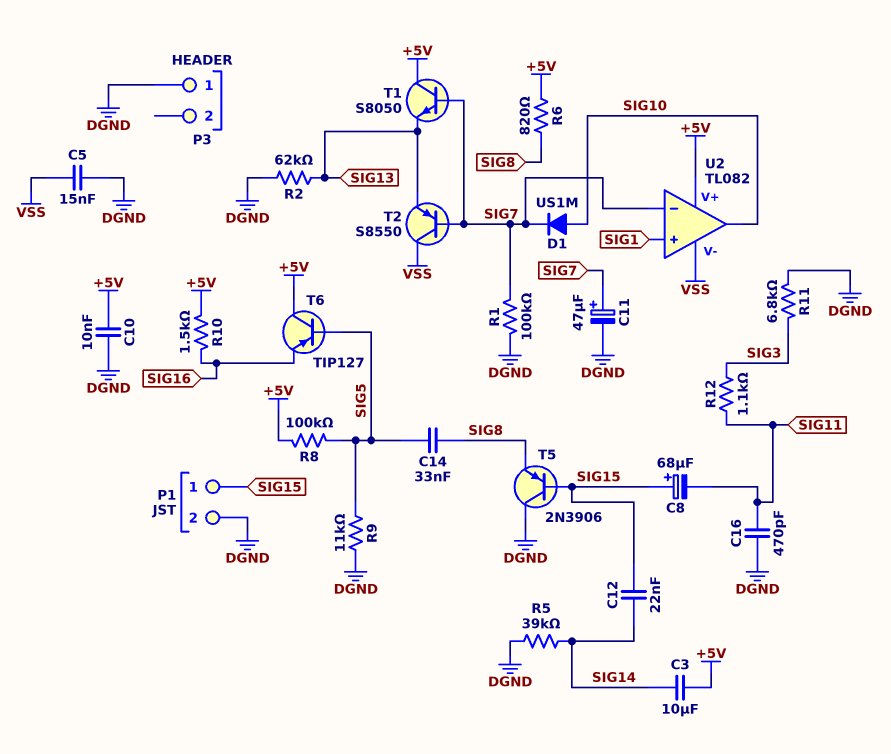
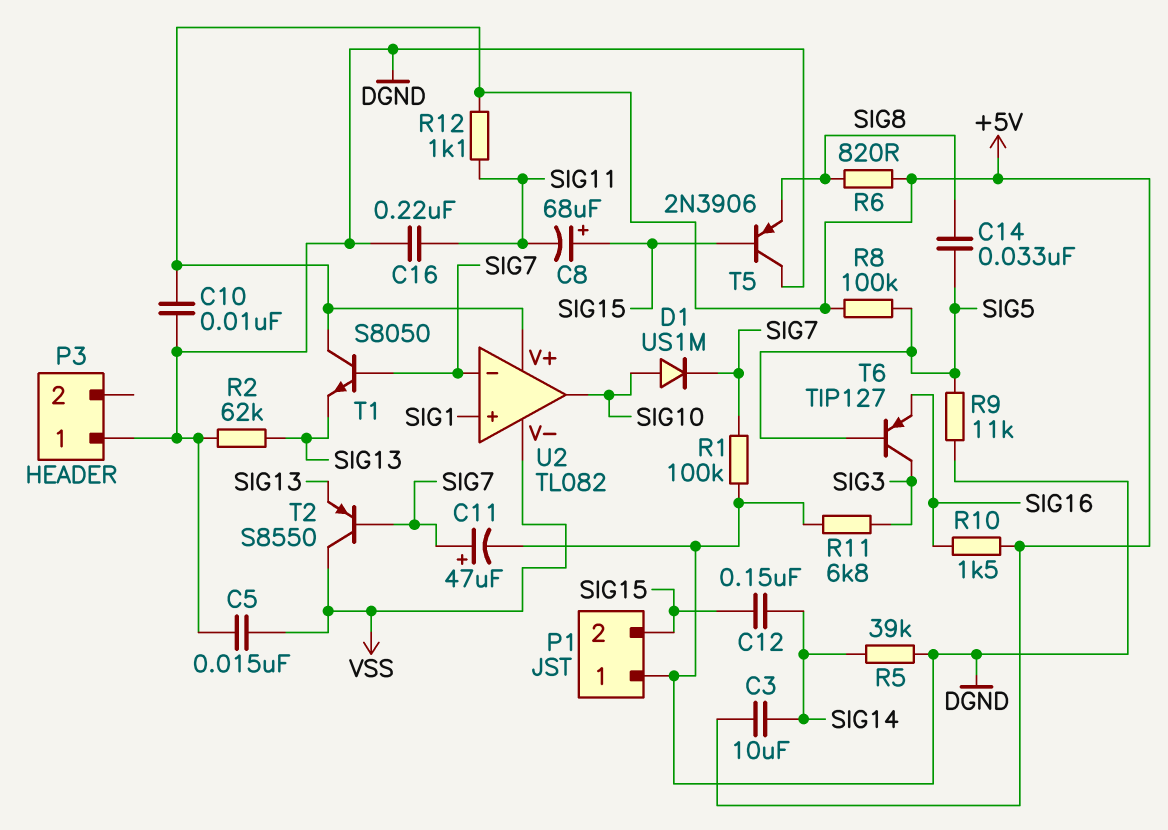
C12: 22nF (SIG14, SIG15) -> 150nF (SIG14, SIG15)
C16: 470pF (DGND, SIG11) -> 220nF (DGND, SIG11)
P1 pin 1: SIG15 -> DGND
P1 pin 2: DGND -> SIG15
R12: 1.1k (SIG3, SIG11) -> 1.1k (+5V, SIG11)
T6: PNP TIP127 (B SIG5, C +5V, E SIG16) -> PNP TIP127 (B SIG5, C SIG3, E SIG16)

